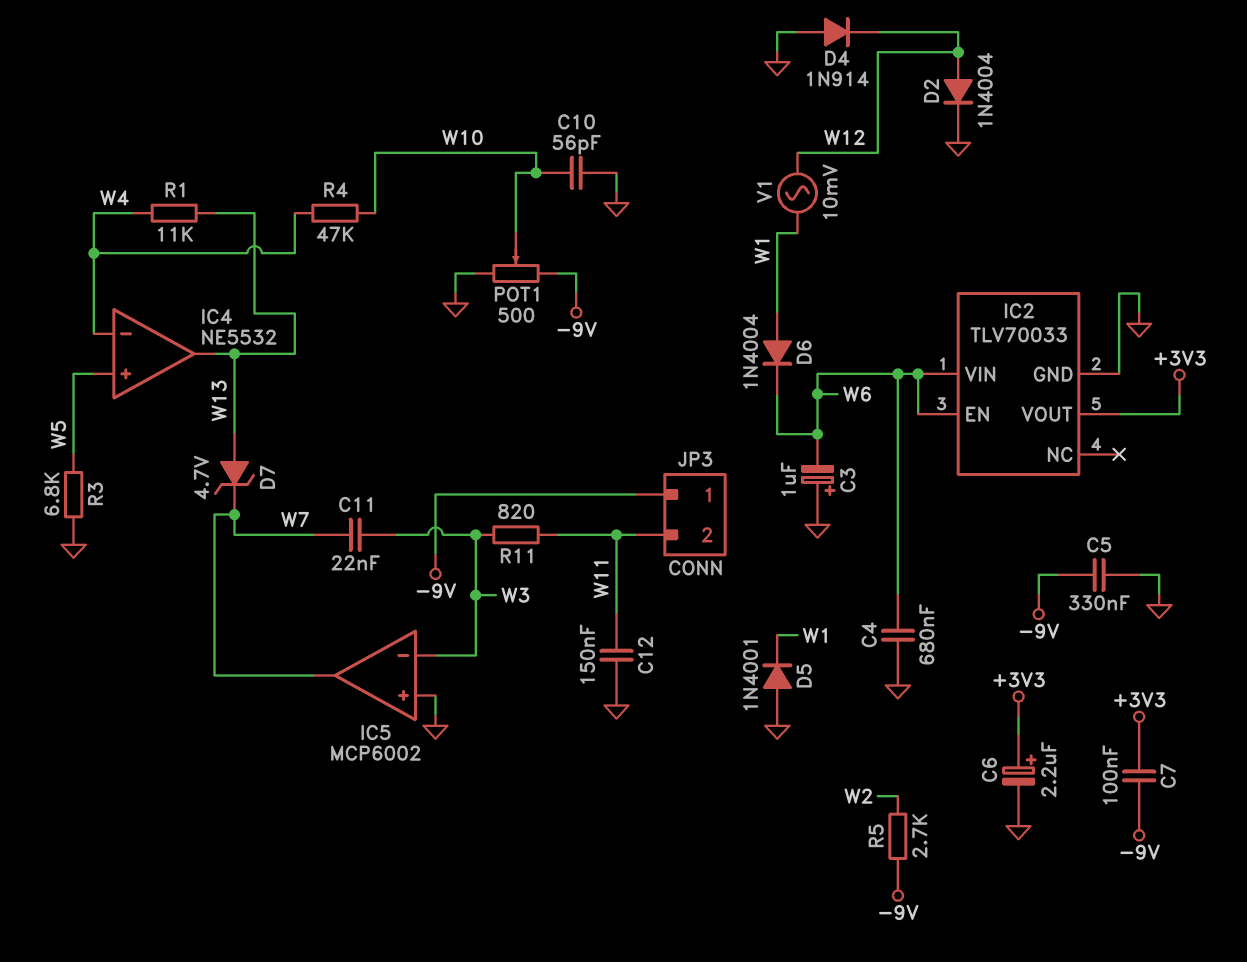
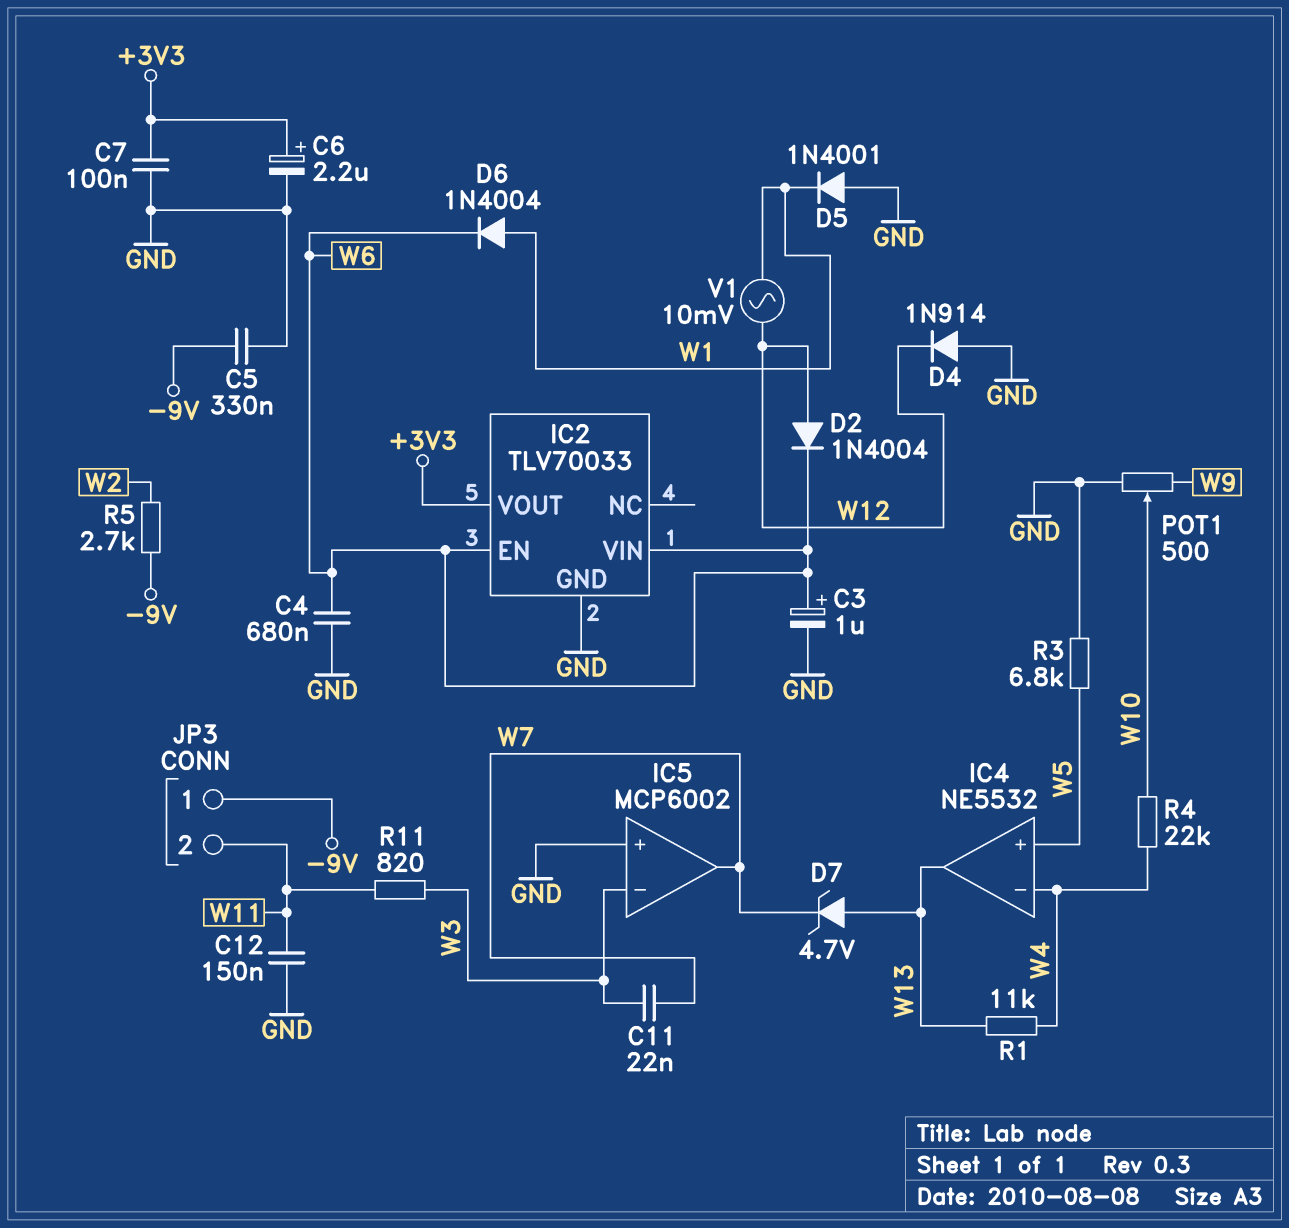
C3: 1uF (plus GND, minus W6) -> 1uF (plus W6, minus GND)
C7: 100nF (+3V3, -9V) -> 100nF (+3V3, GND)
C10: 56pF (GND, W10) -> none
D2: diode 1N4004 (A W12, K GND) -> diode 1N4004 (A W12, K W6)
POT1: 500 (-9V, GND, wiper W10) -> 500 (GND, W9, wiper W10)
R4: 47k (W4, W10) -> 22k (W4, W10)

